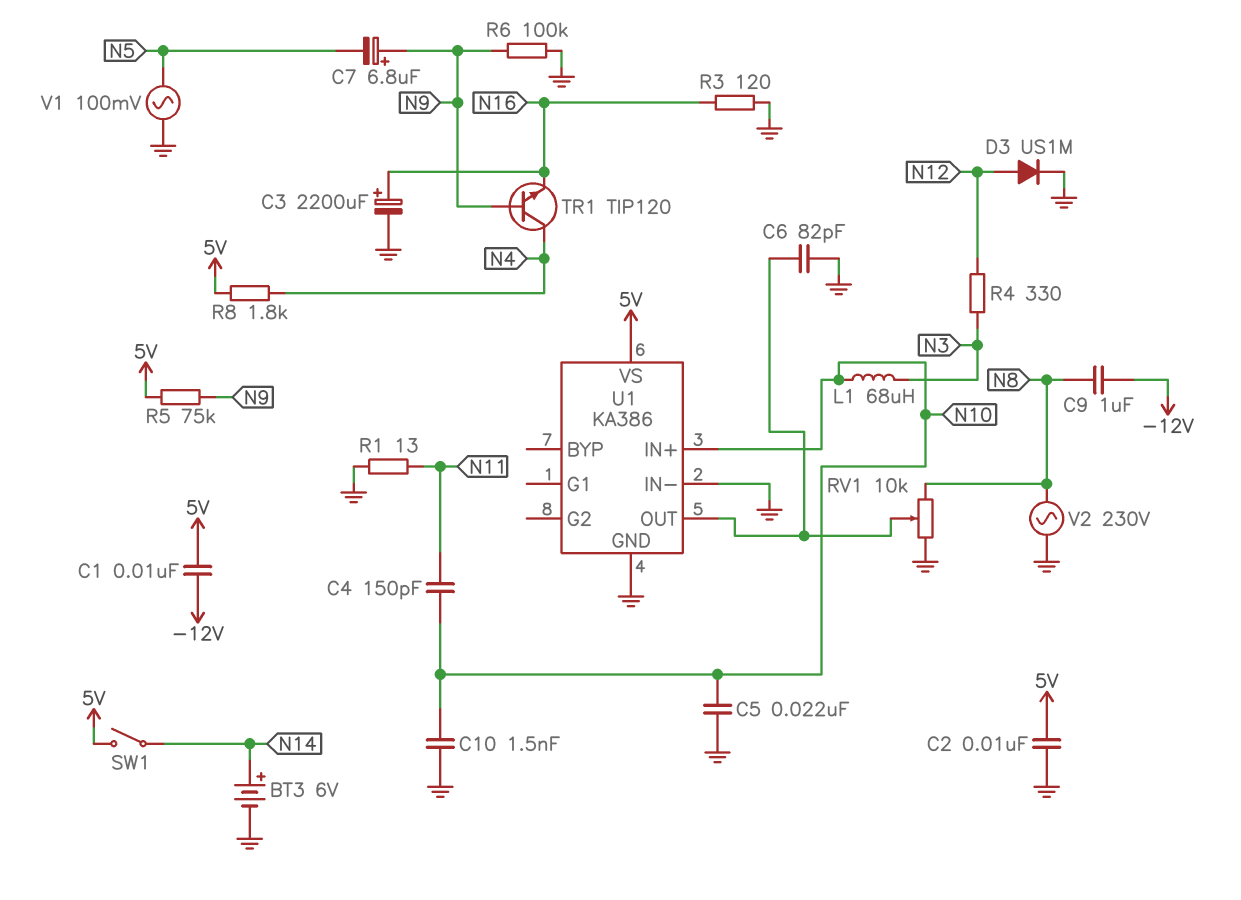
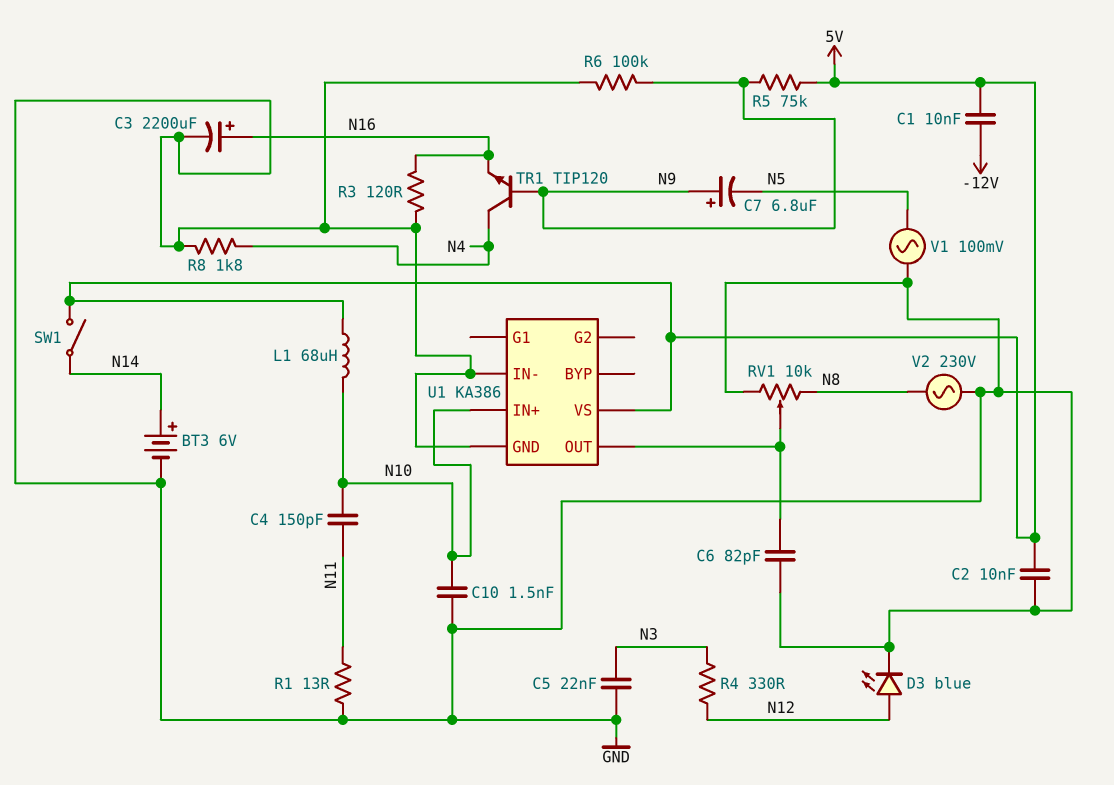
C5: 22nF (GND, N10) -> 22nF (GND, N3)
C9: 1uF (-12V, N8) -> none
D3: diode US1M (A N12, K GND) -> LED blue (A N12, K GND)
L1: 68uH (N3, N10) -> 68uH (5V, N10)
R8: 1.8k (5V, N4) -> 1.8k (GND, N4)

